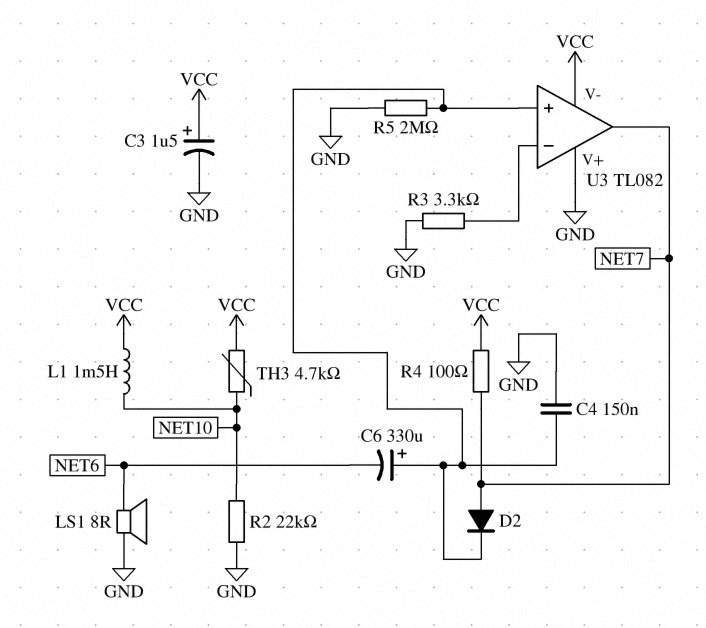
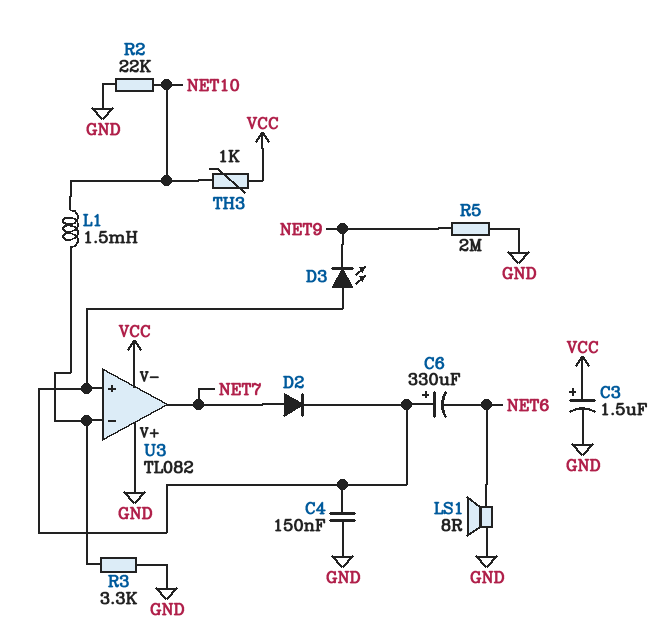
D3: none -> LED (A U3/in+, K NET9)
L1: 1.5mH (NET10, VCC) -> 1.5mH (NET10, U3/in-)
R4: 100 (NET7, VCC) -> none
R5: 2M (GND, U3/in+) -> 2M (GND, NET9)
TH3: 4.7k (NET10, VCC) -> 1k (NET10, VCC)

